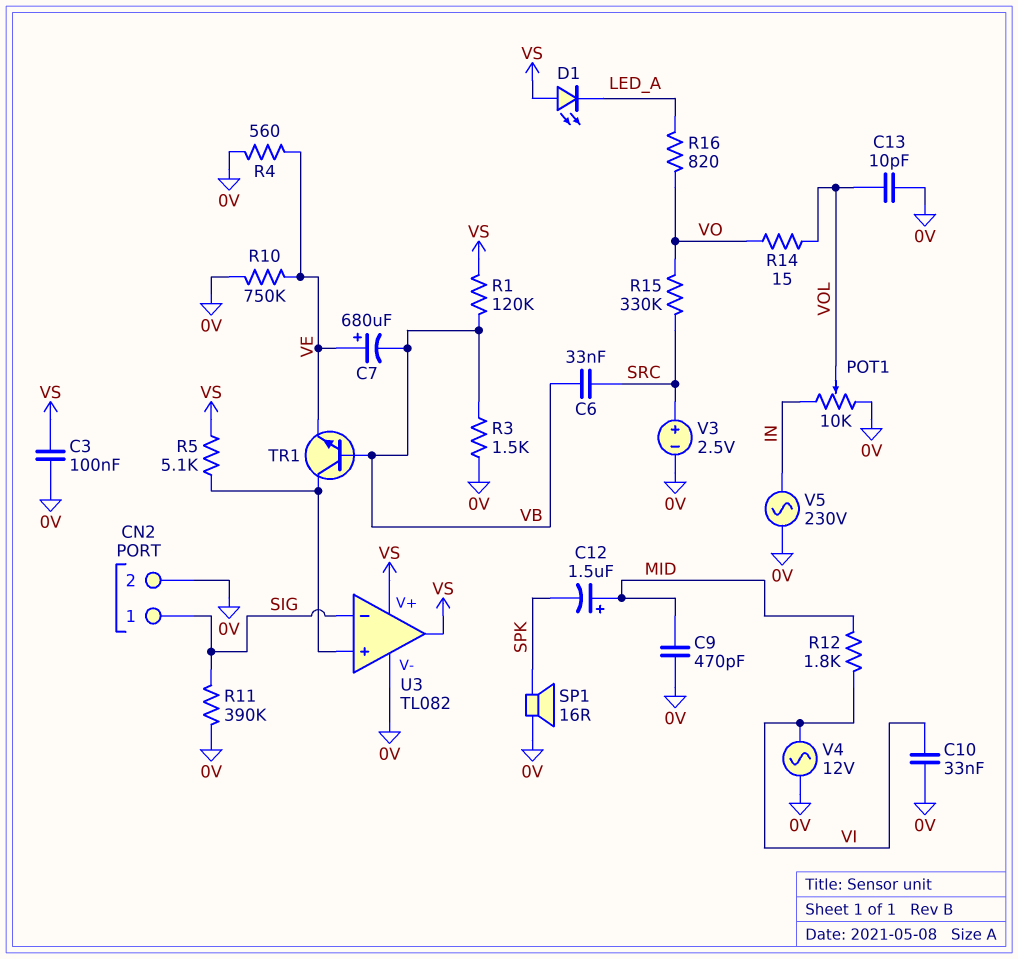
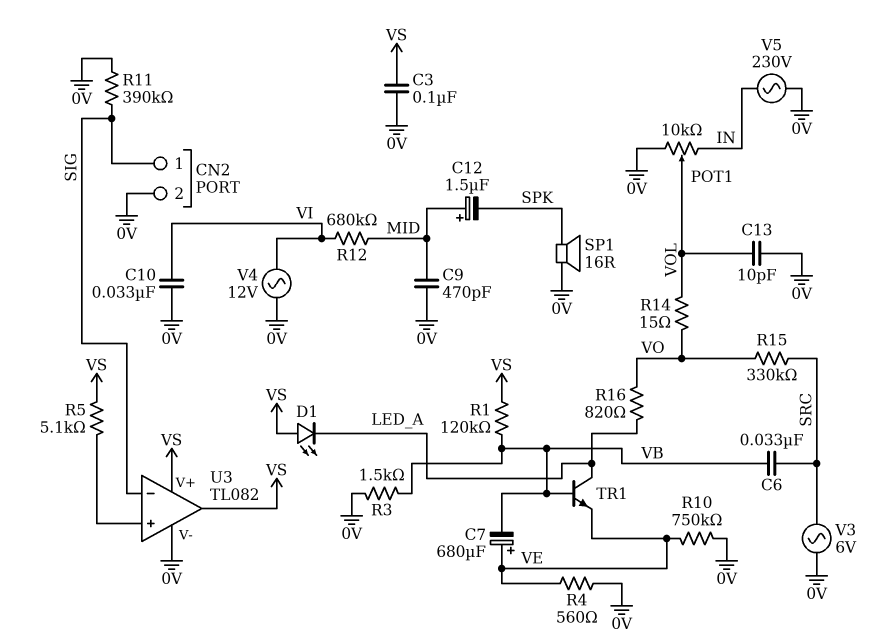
R12: 1.8k (MID, VI) -> 680k (MID, VI)
TR1: NPN (B VB, C U3/in+, E VE) -> NPN (B VB, C LED_A, E VE)
V3: 2.5V (plus SRC, minus 0V) -> AC 6V (0V, SRC)

